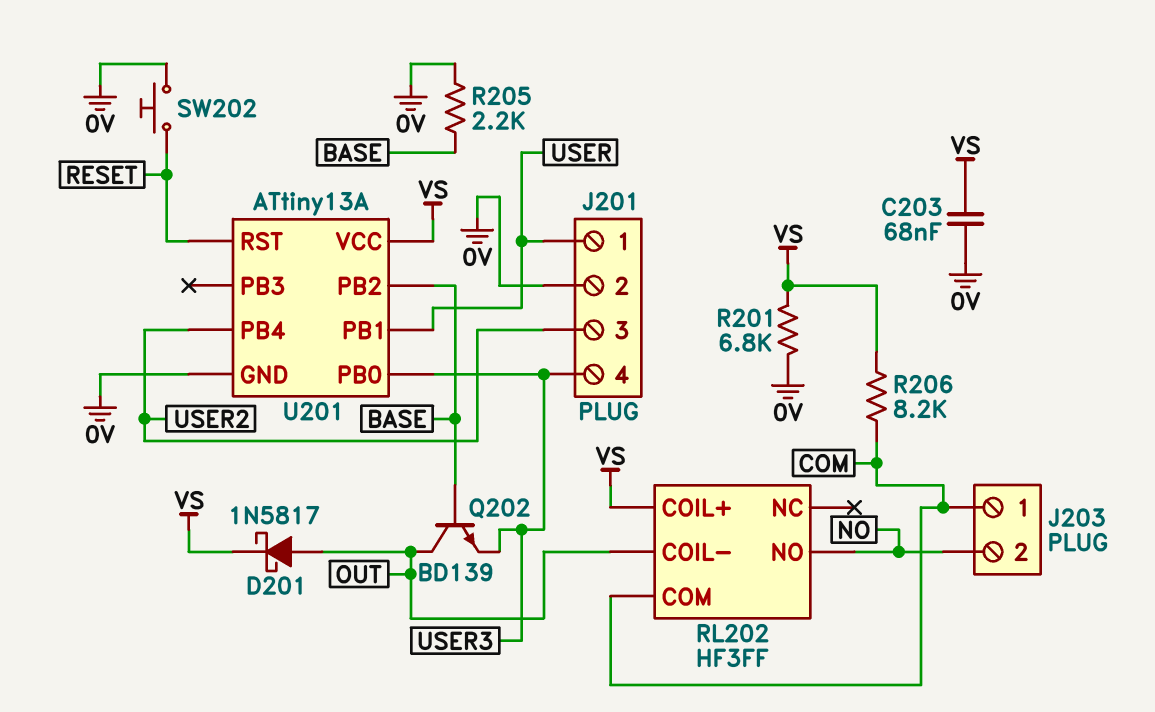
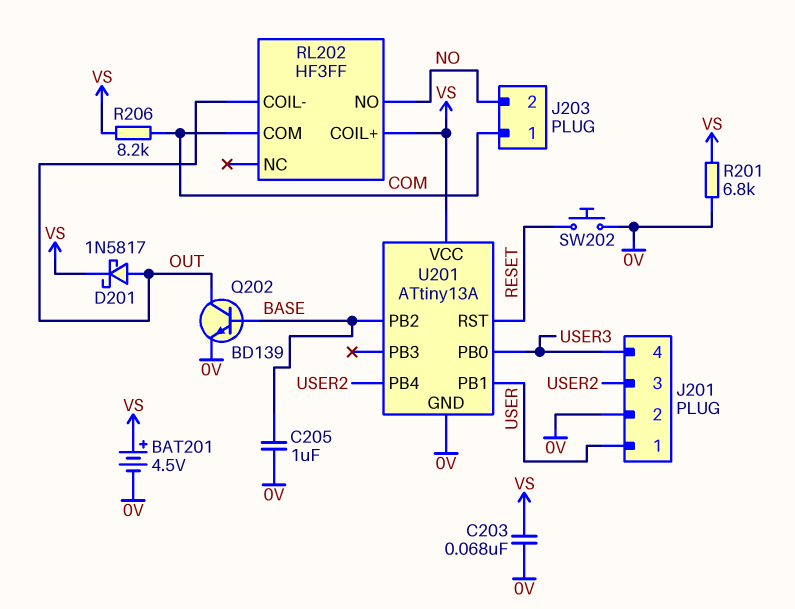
BAT201: none -> 4.5V (plus VS, minus 0V)
C205: none -> 1uF (0V, BASE)
Q202: NPN BD139 (B BASE, C OUT, E USER3) -> NPN BD139 (B BASE, C OUT, E 0V)
R205: 2.2k (0V, BASE) -> none

